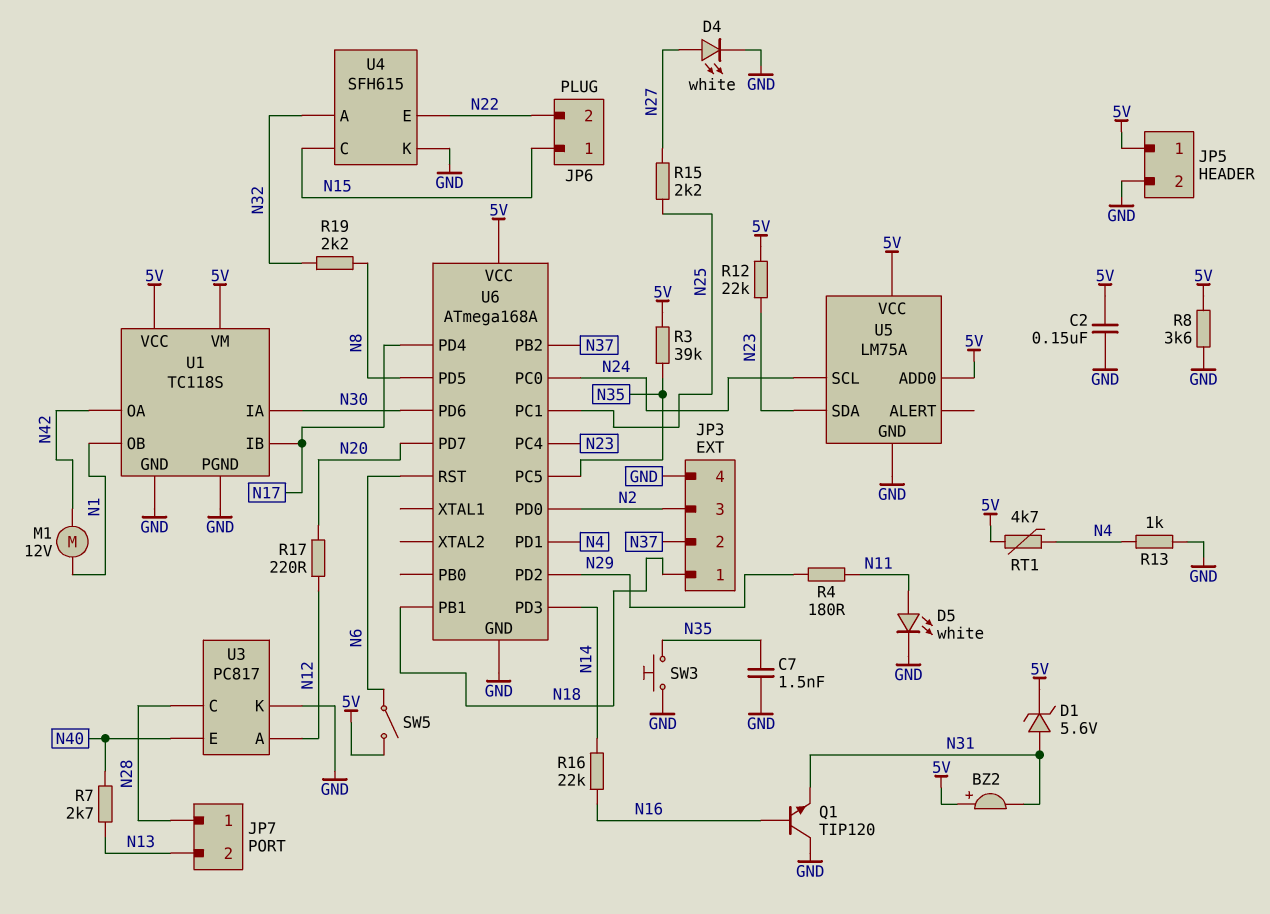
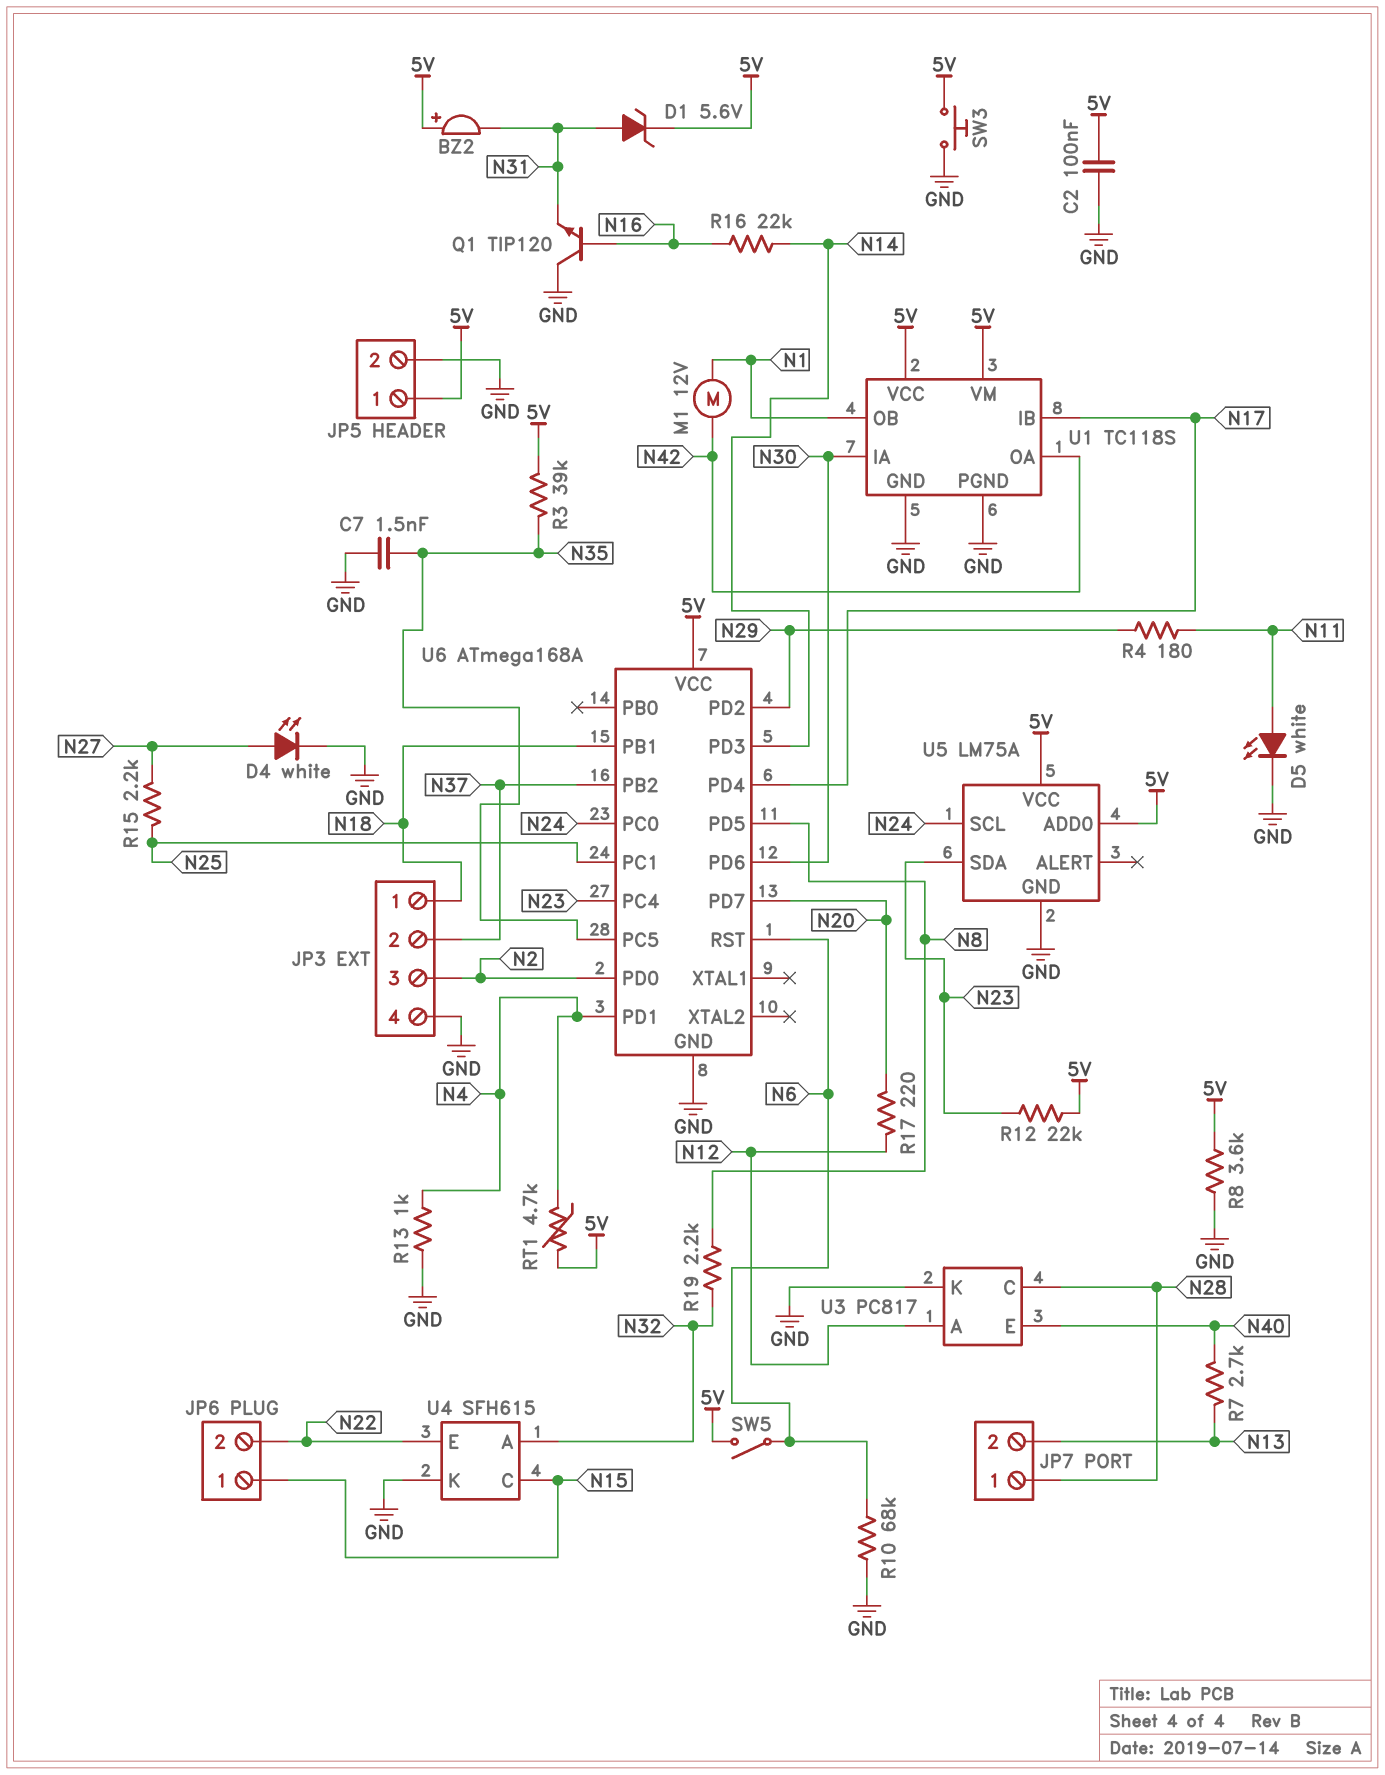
C2: 150nF (5V, GND) -> 100nF (5V, GND)
R10: none -> 68k (GND, N6)
SW3: button (GND, N35) -> button (5V, GND)

